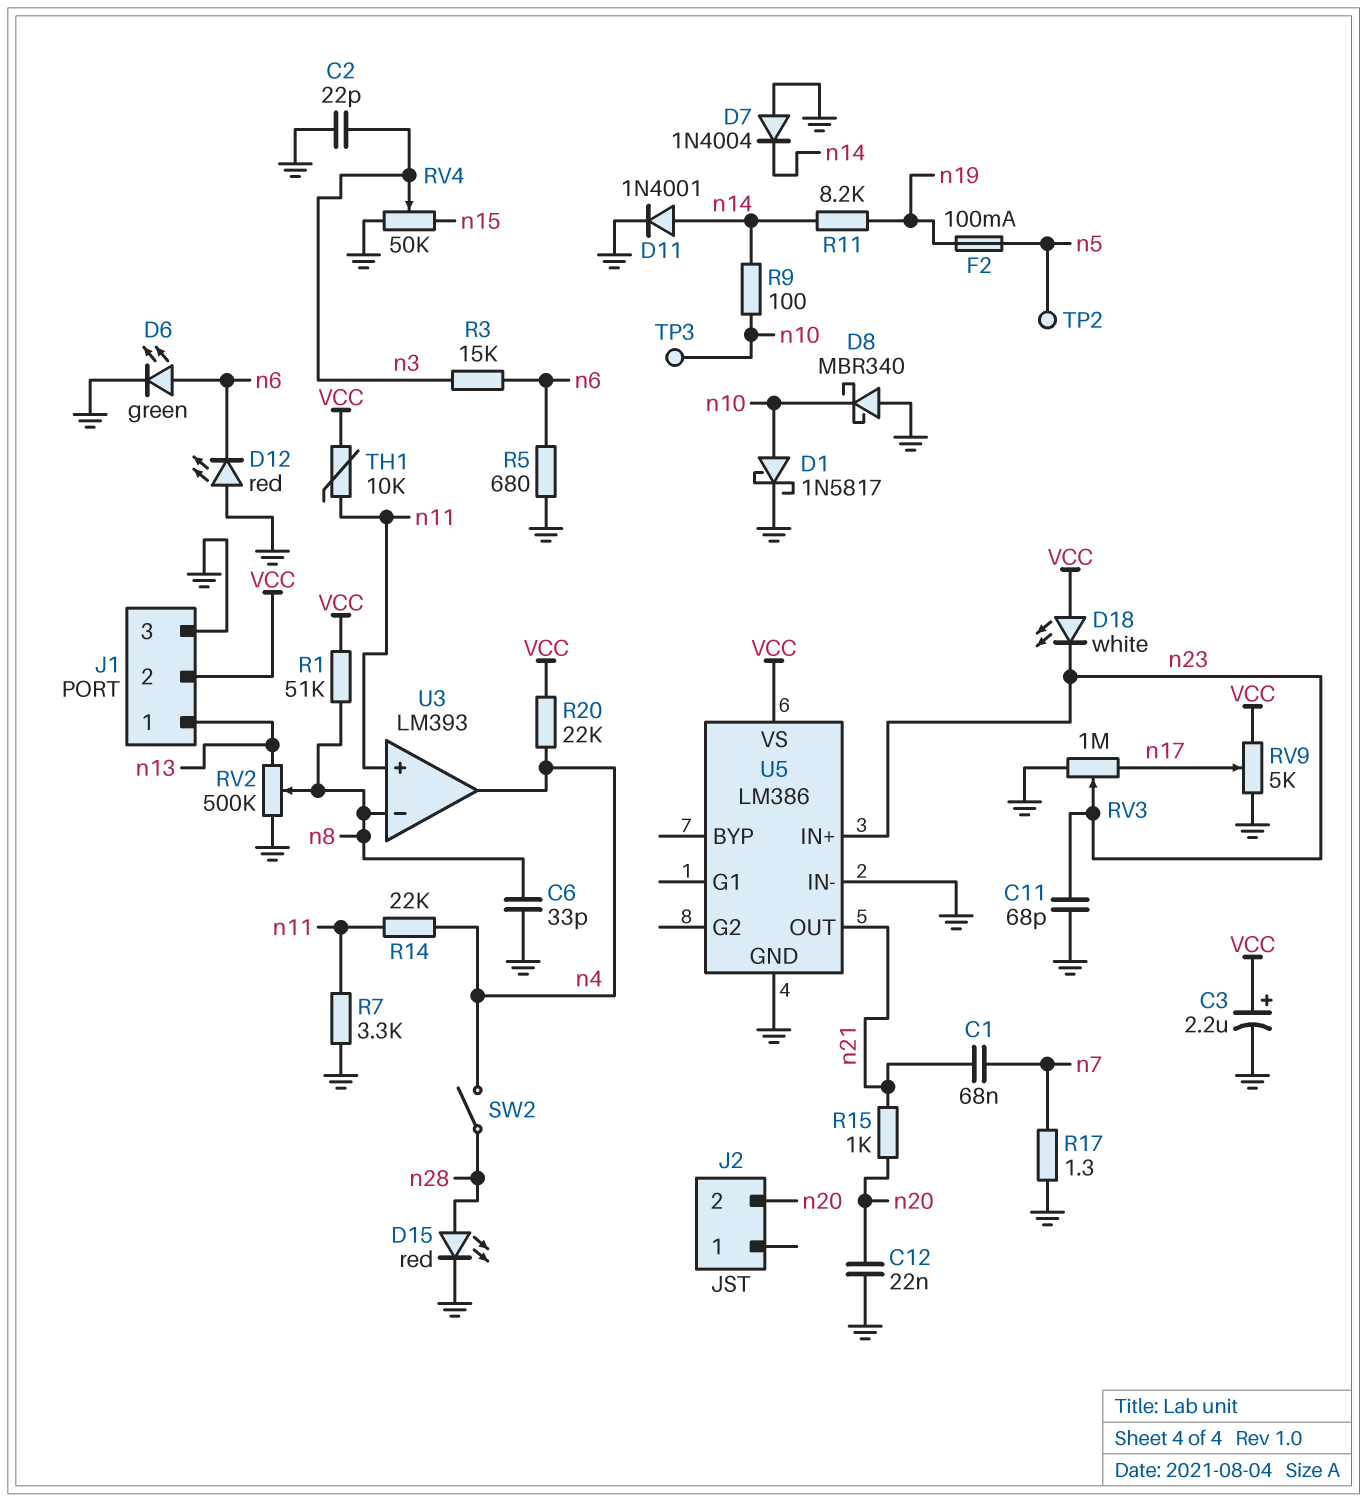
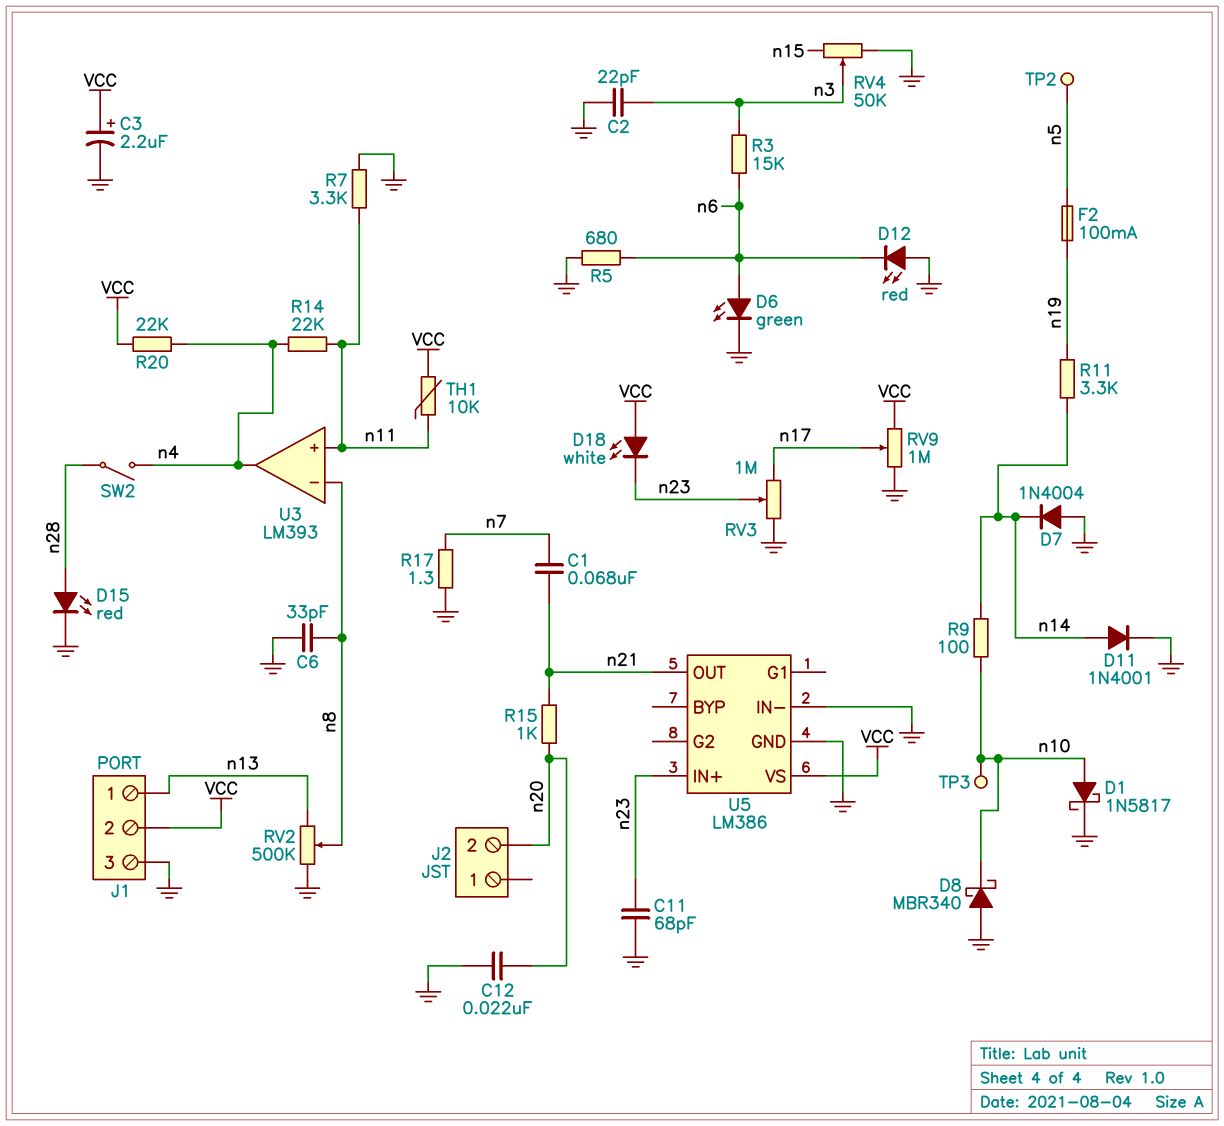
R1: 51k (VCC, n8) -> none
R11: 8.2k (n14, n19) -> 3.3k (n14, n19)
RV9: 5k (GND, VCC, wiper n17) -> 1M (GND, VCC, wiper n17)

